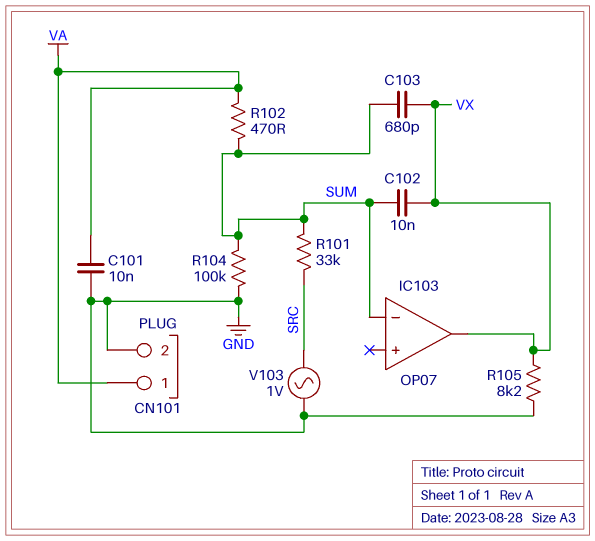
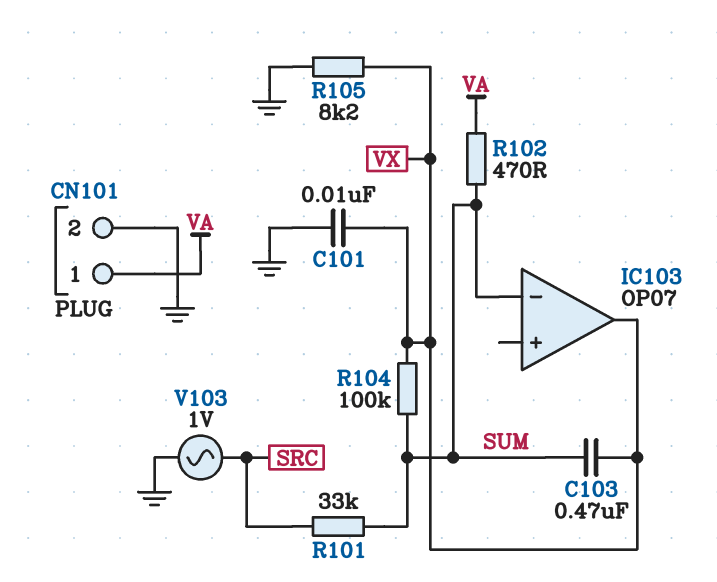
C101: 10nF (GND, VA) -> 10nF (GND, VX)
C102: 10nF (SUM, VX) -> none
C103: 680pF (SUM, VX) -> 470nF (SUM, VX)
R104: 100k (GND, SUM) -> 100k (SUM, VX)

